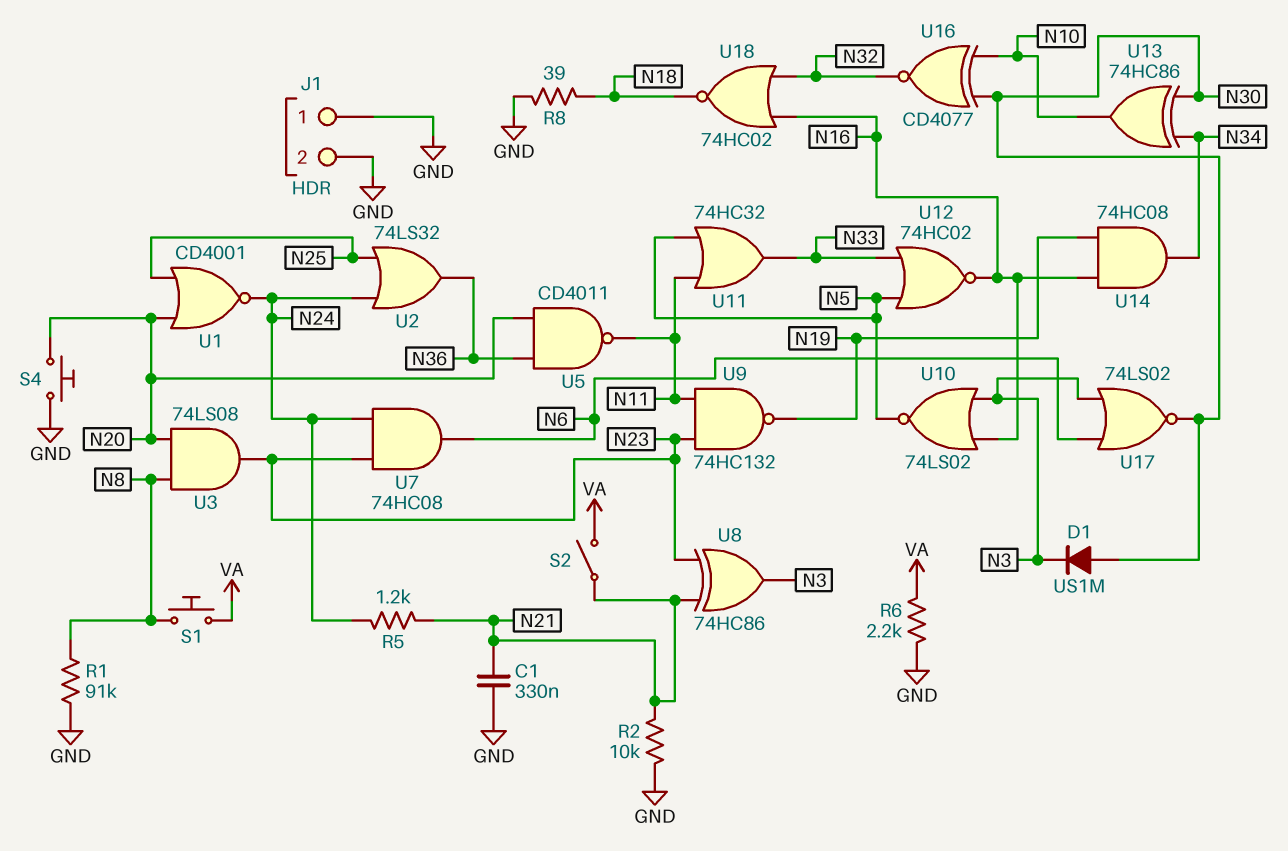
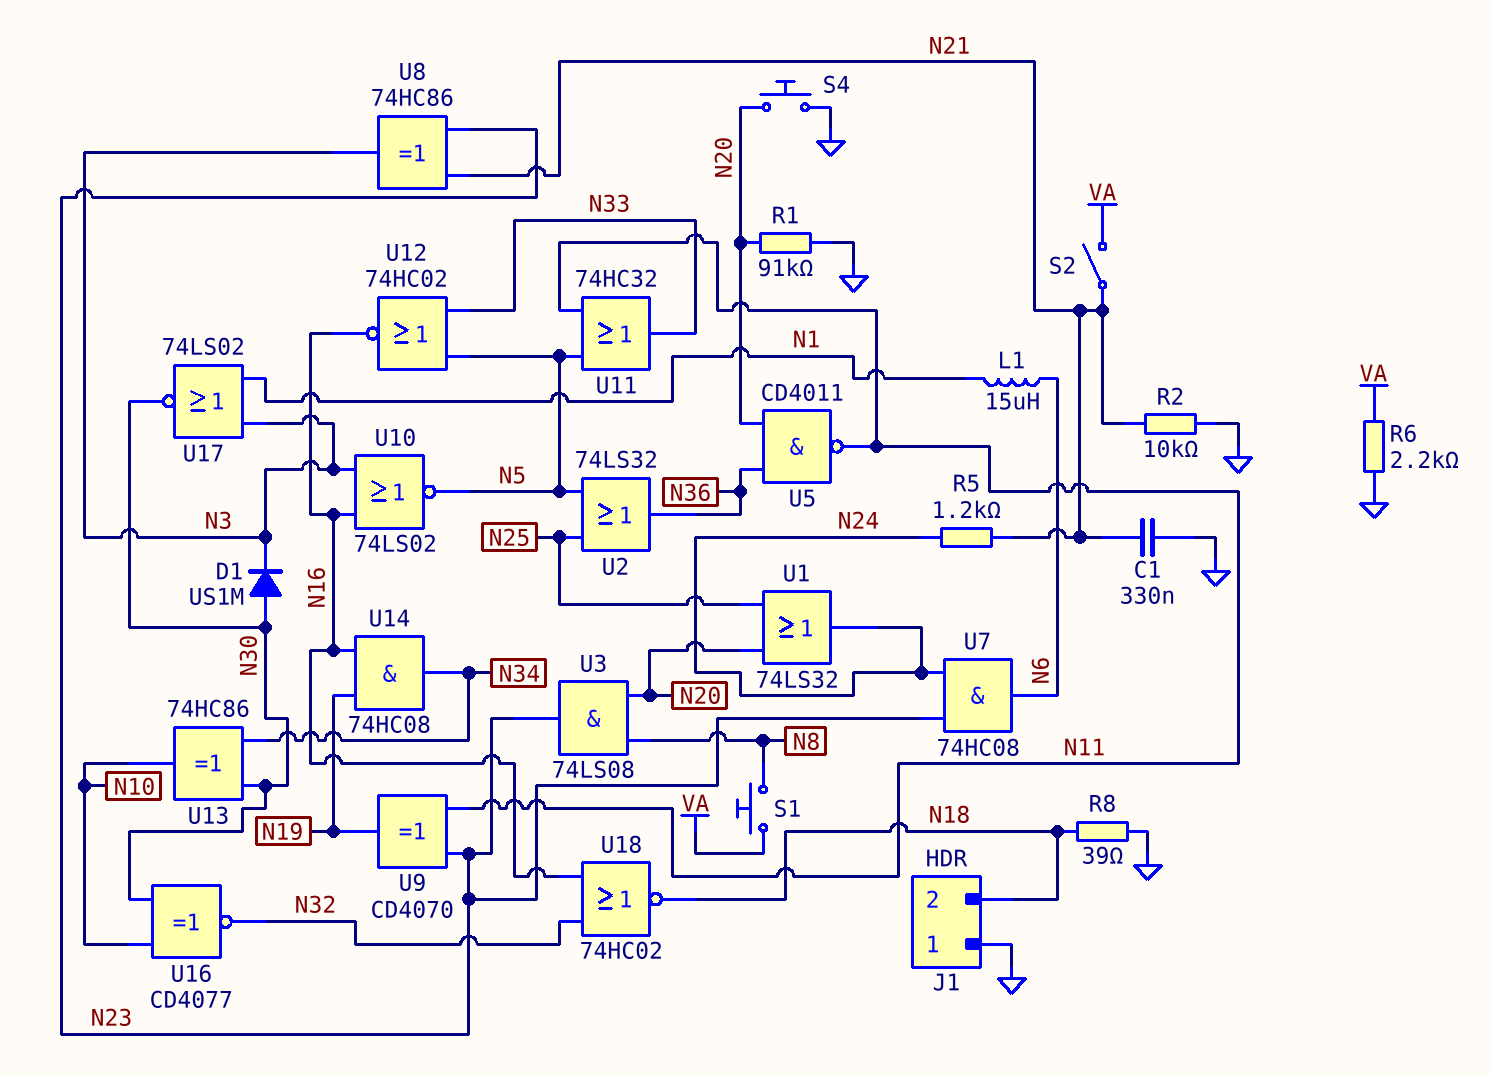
J1 pin 2: GND -> N18
L1: none -> 15uH (N1, N6)
R1: 91k (GND, N8) -> 91k (GND, N20)
U1: NOR CD4001 (in N20, in N25, out N24) -> OR 74LS32 (in N20, in N25, out N24)
U2: OR 74LS32 (in N24, in N25, out N36) -> OR 74LS32 (in N5, in N25, out N36)
U9: NAND 74HC132 (in N11, in N23, out N19) -> XOR CD4070 (in N11, in N23, out N19)
U17: NOR 74LS02 (in N3, in N6, out N30) -> NOR 74LS02 (in N1, in N3, out N30)

